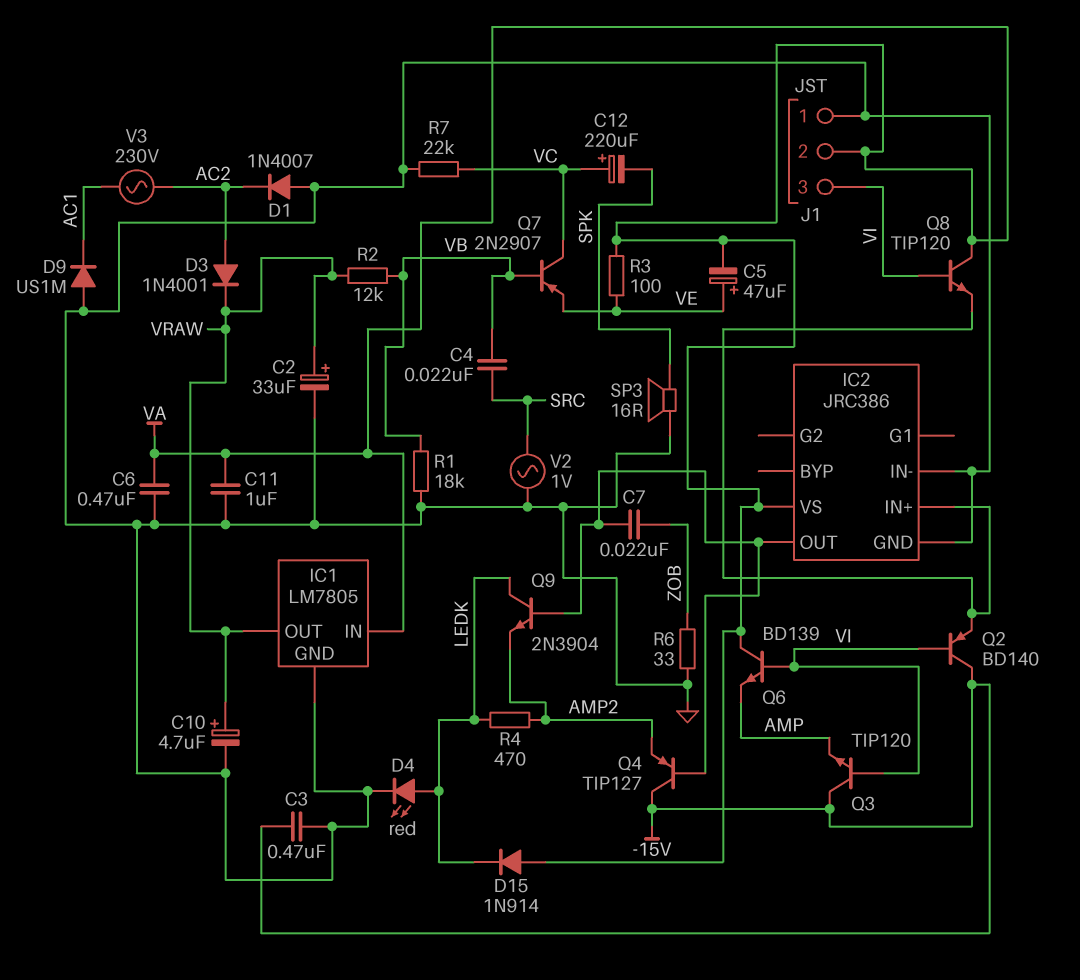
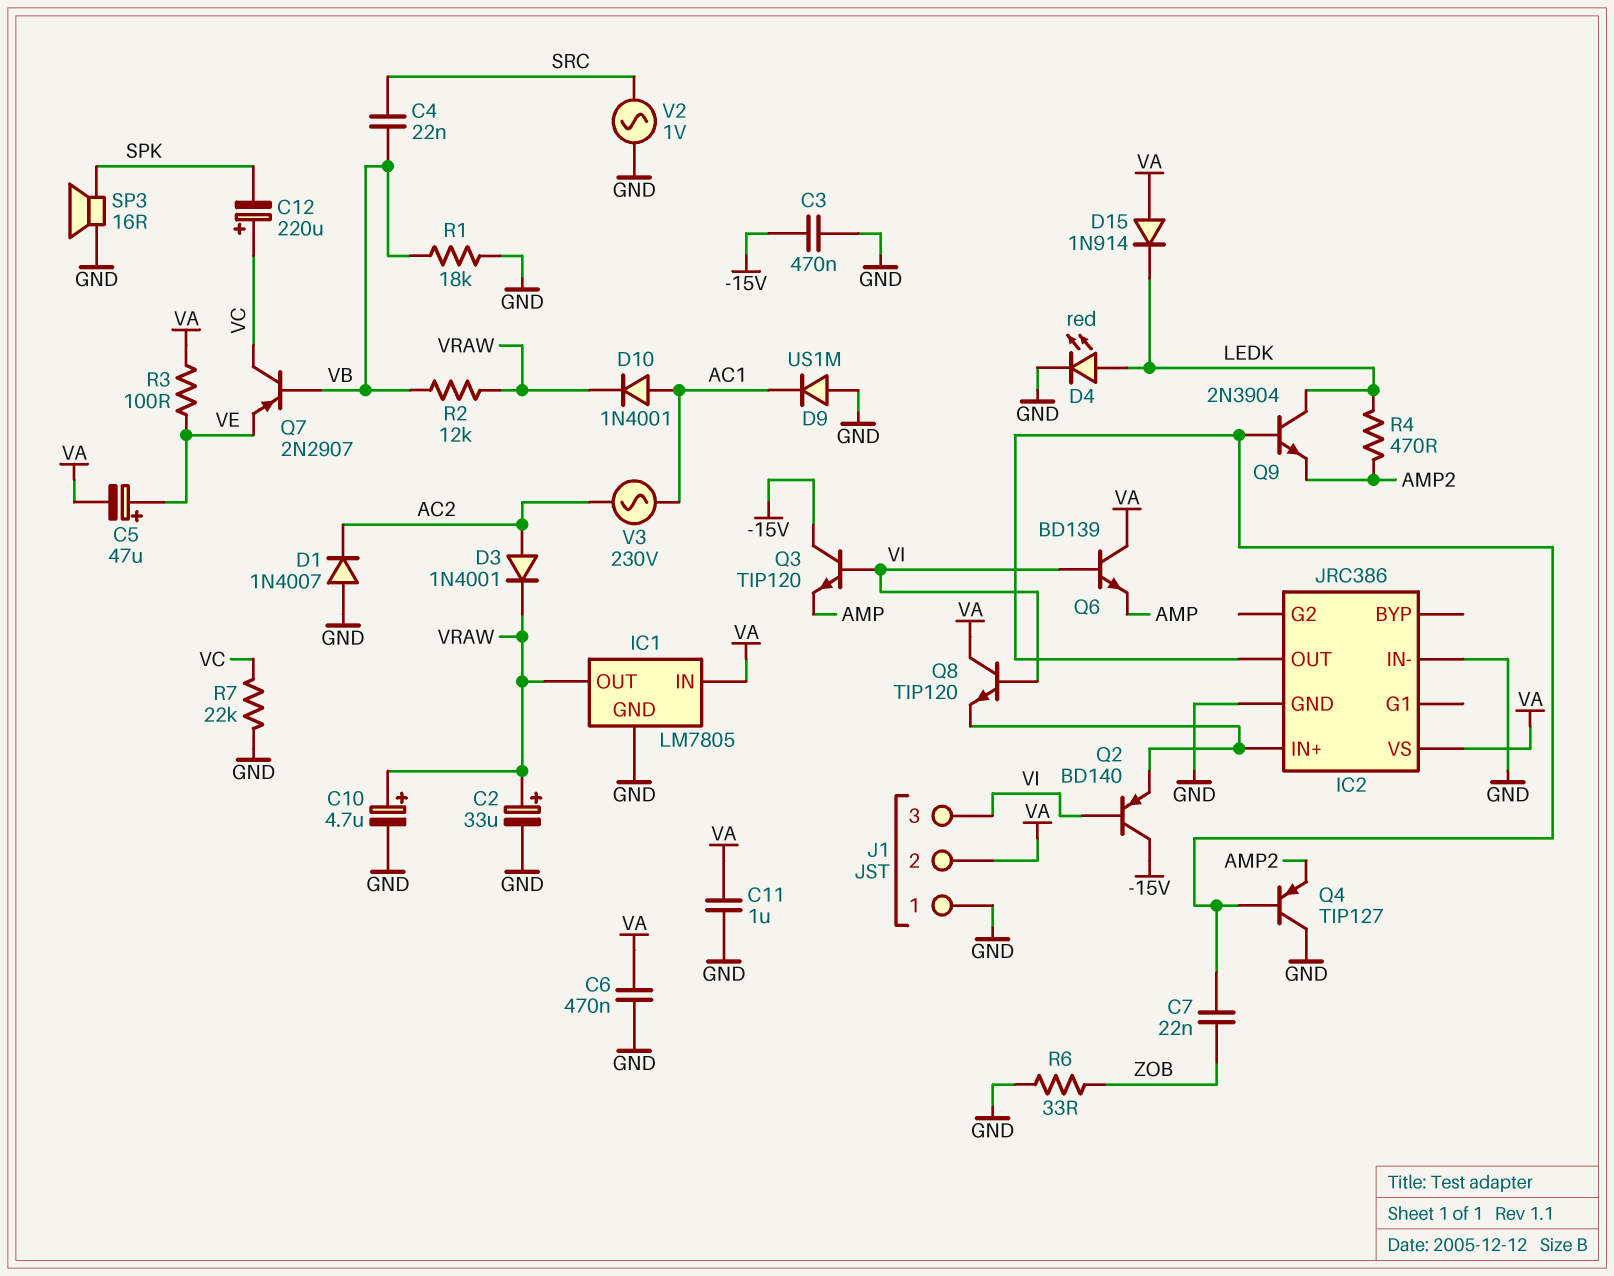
D10: none -> diode 1N4001 (A AC1, K VRAW)
Q4: PNP TIP127 (B IC2/OUT, C -15V, E AMP2) -> PNP TIP127 (B IC2/OUT, C GND, E AMP2)

